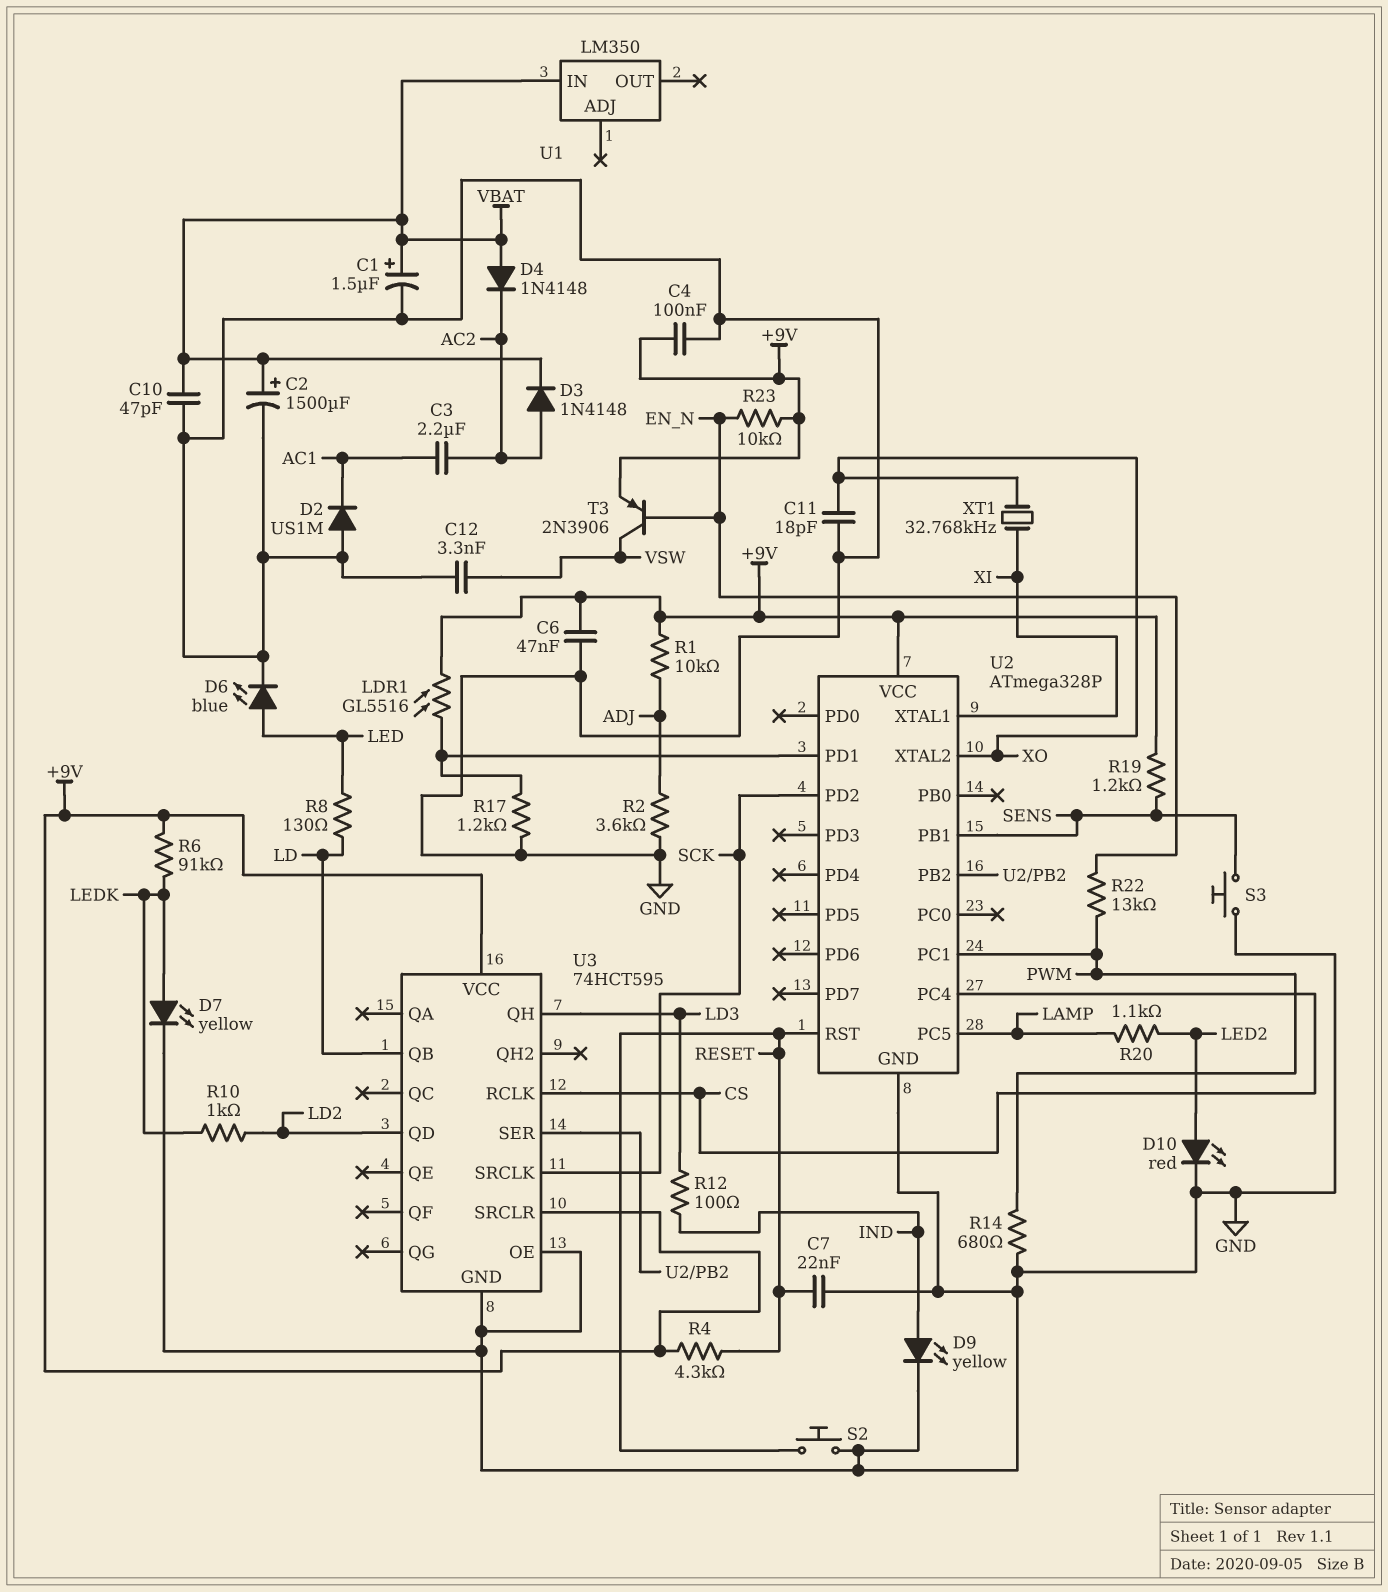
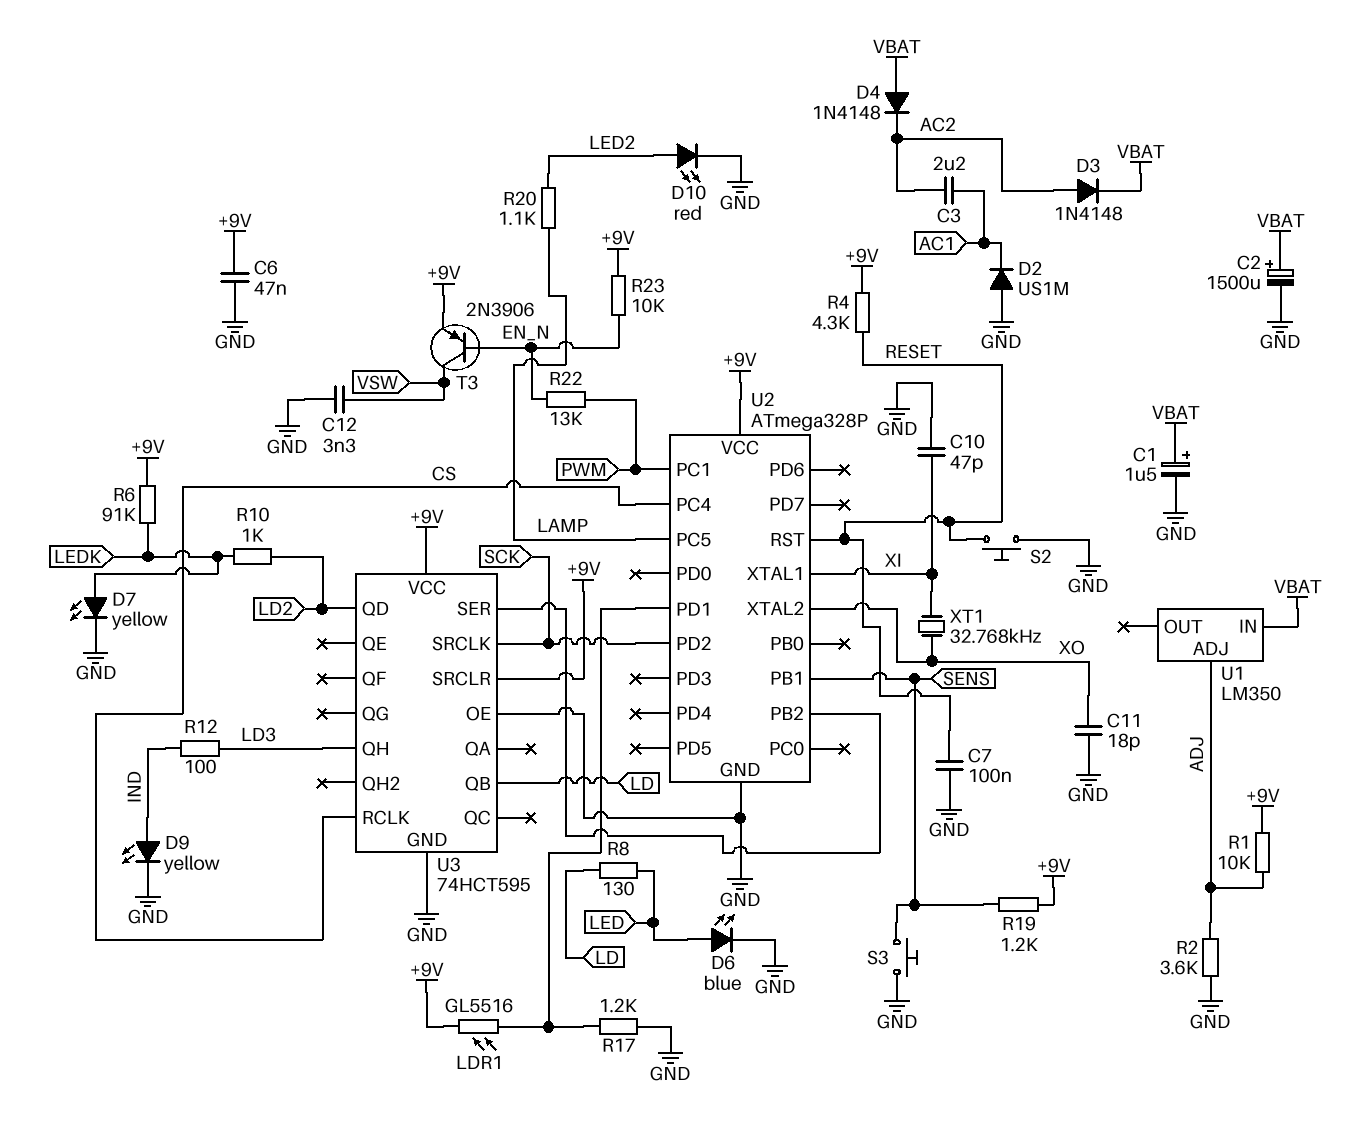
C4: 100nF (+9V, GND) -> none
C7: 22nF (GND, RESET) -> 100nF (GND, RESET)
C10: 47pF (GND, VBAT) -> 47pF (GND, XI)
R14: 680 (GND, PWM) -> none
U1 pin ADJ: none -> ADJ

